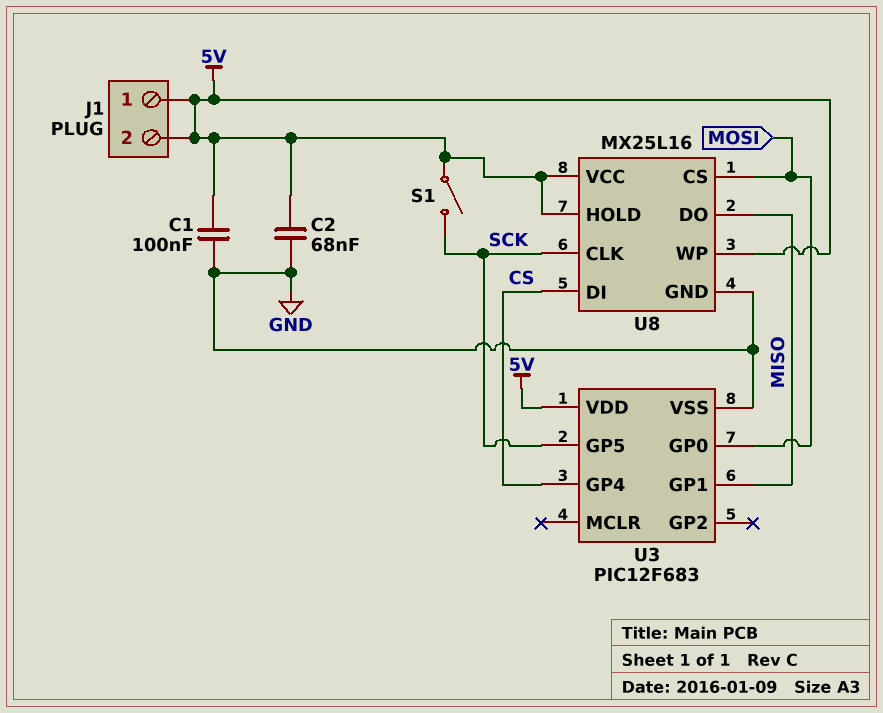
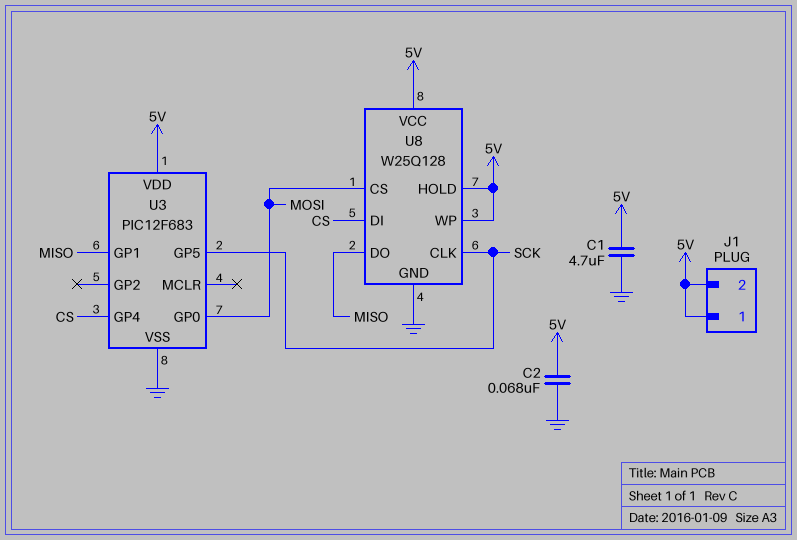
C1: 100nF (5V, GND) -> 4.7uF (5V, GND)
S1: switch (5V, SCK) -> none
U8: MX25L16 -> W25Q128

